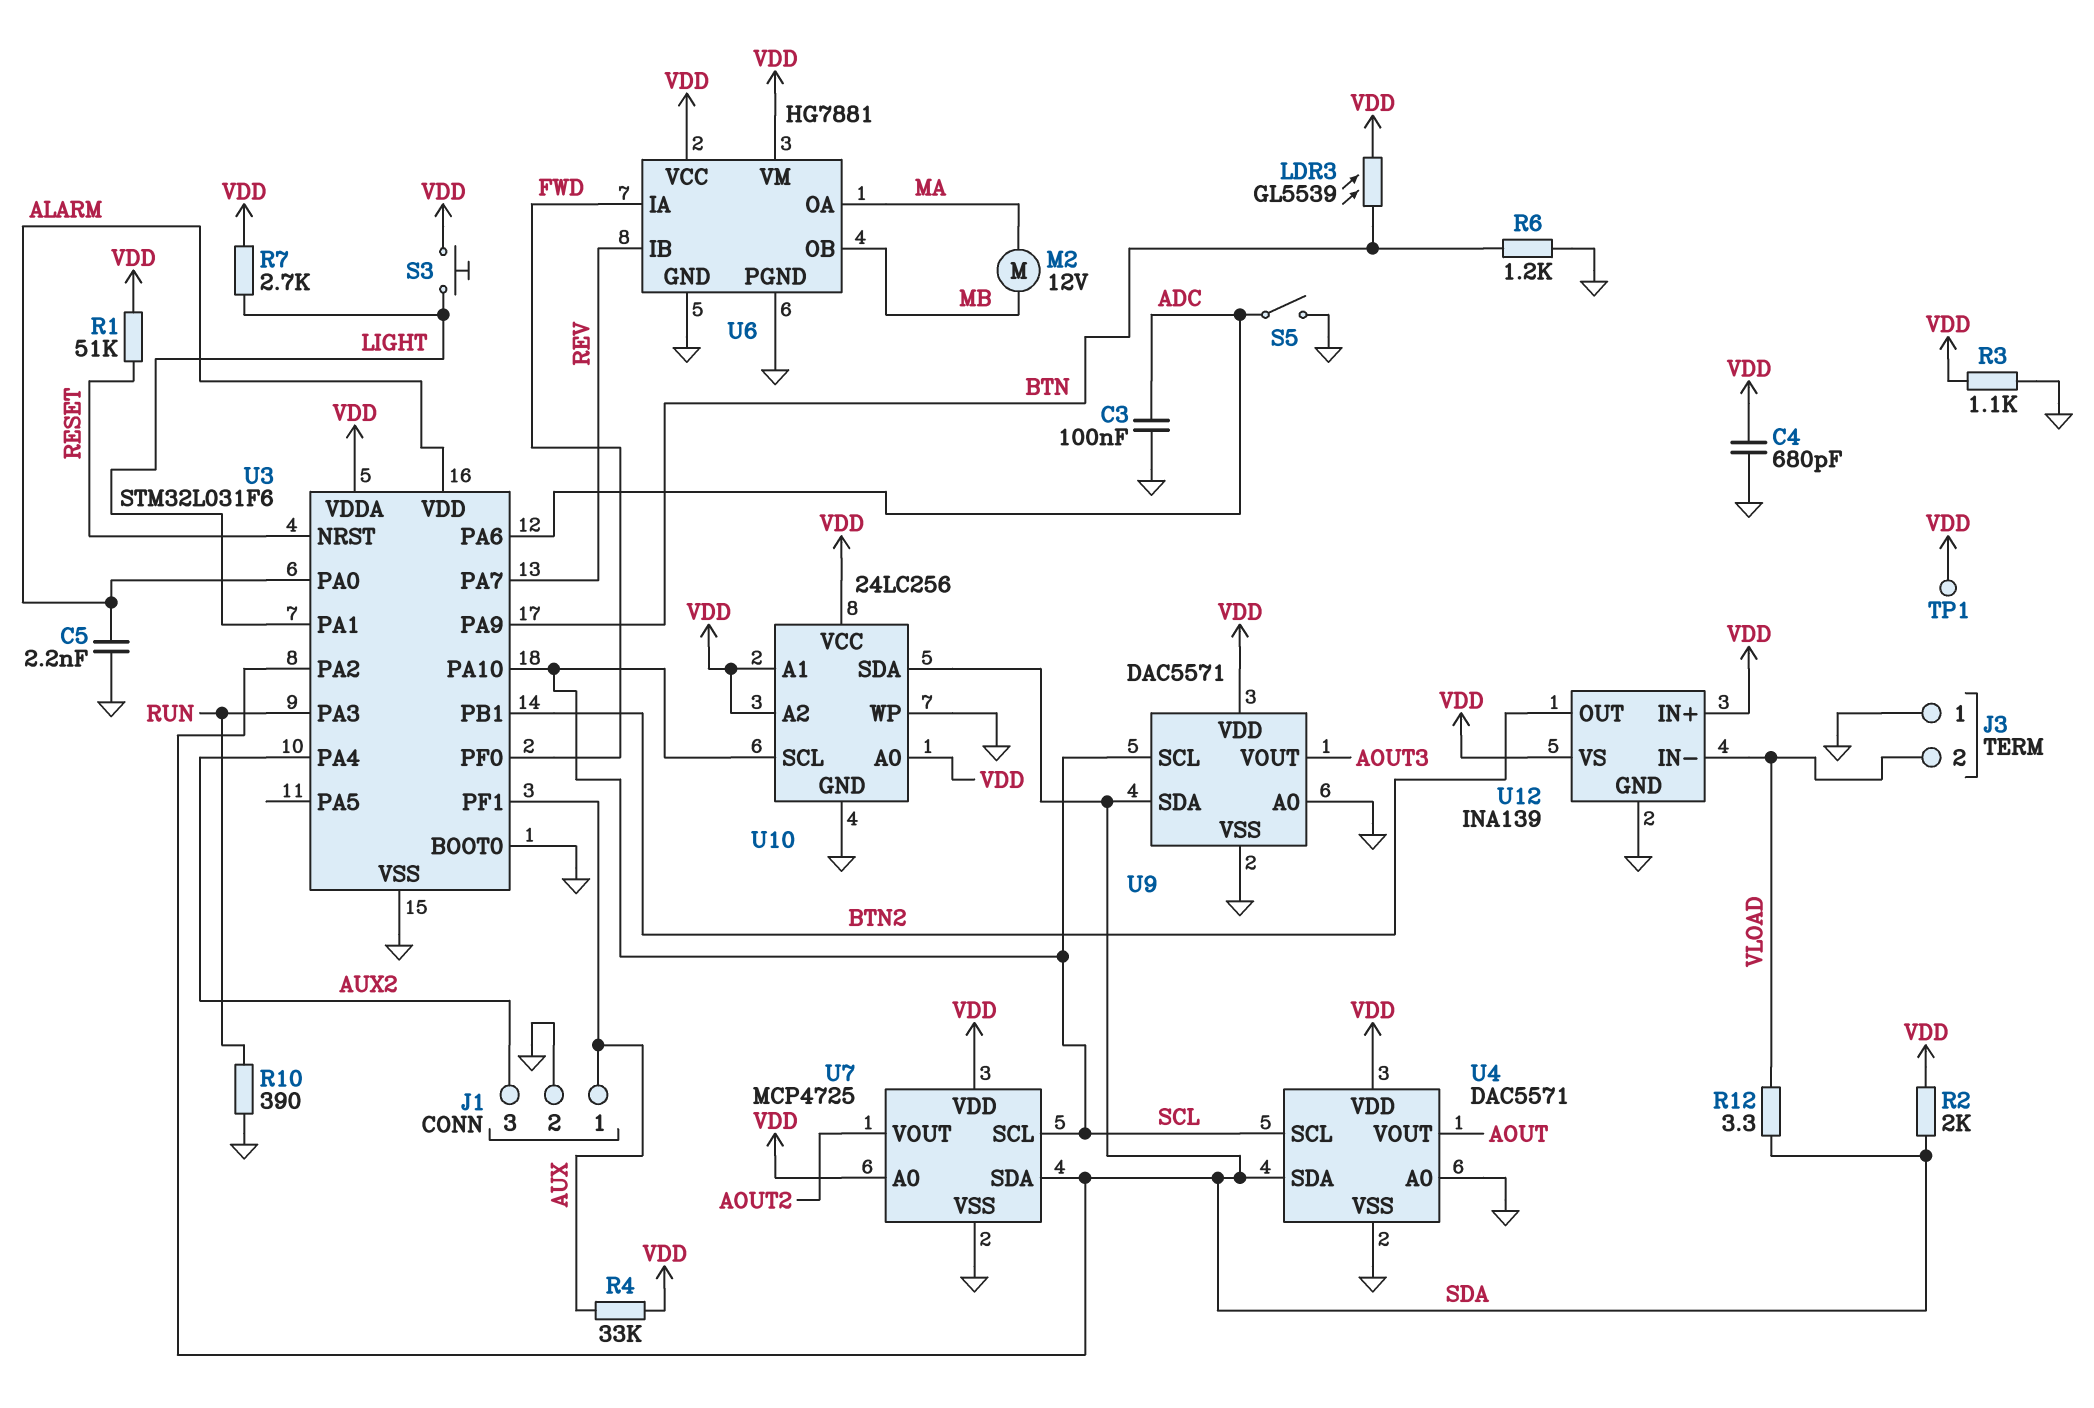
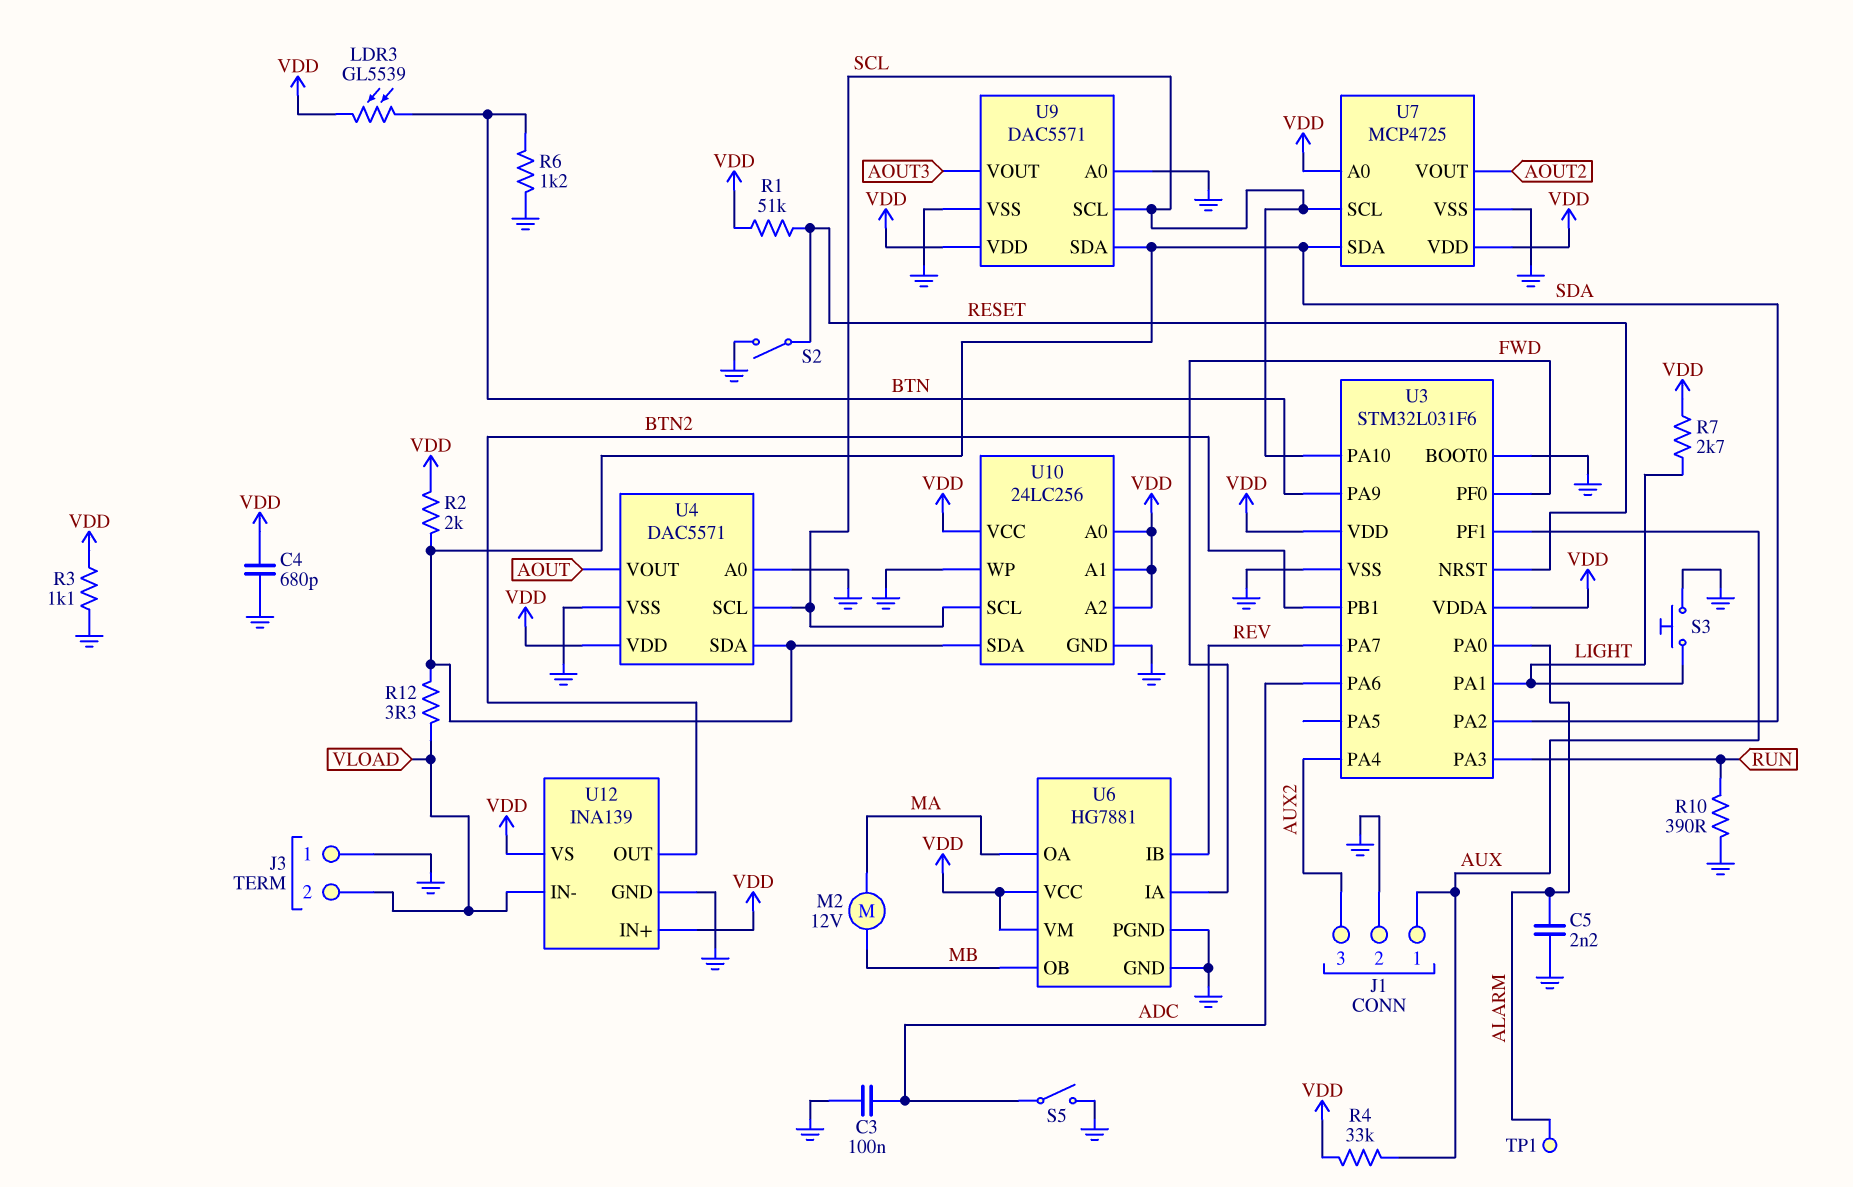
S2: none -> switch (GND, RESET)
S3: button (LIGHT, VDD) -> button (GND, LIGHT)
TP1: test point (VDD) -> test point (ALARM)
U3 pin VDD: ALARM -> VDD

